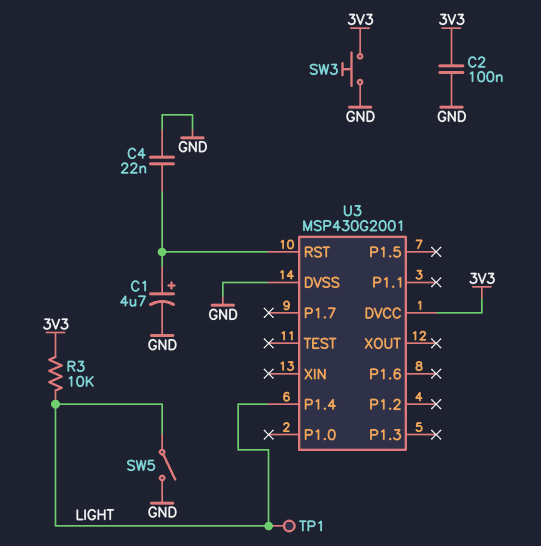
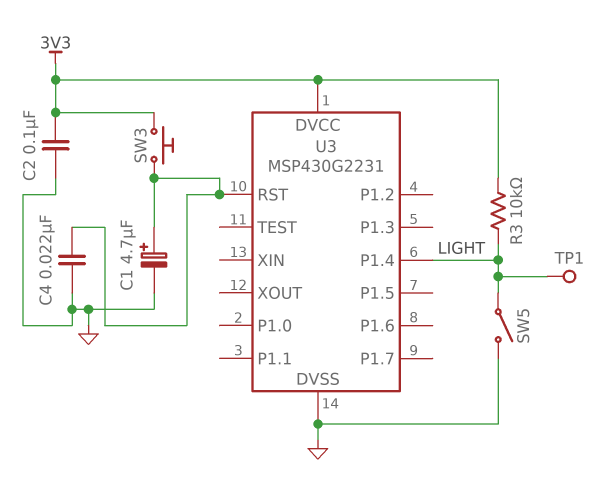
SW3: button (3V3, GND) -> button (3V3, U3/RST)
U3: MSP430G2001 -> MSP430G2231

